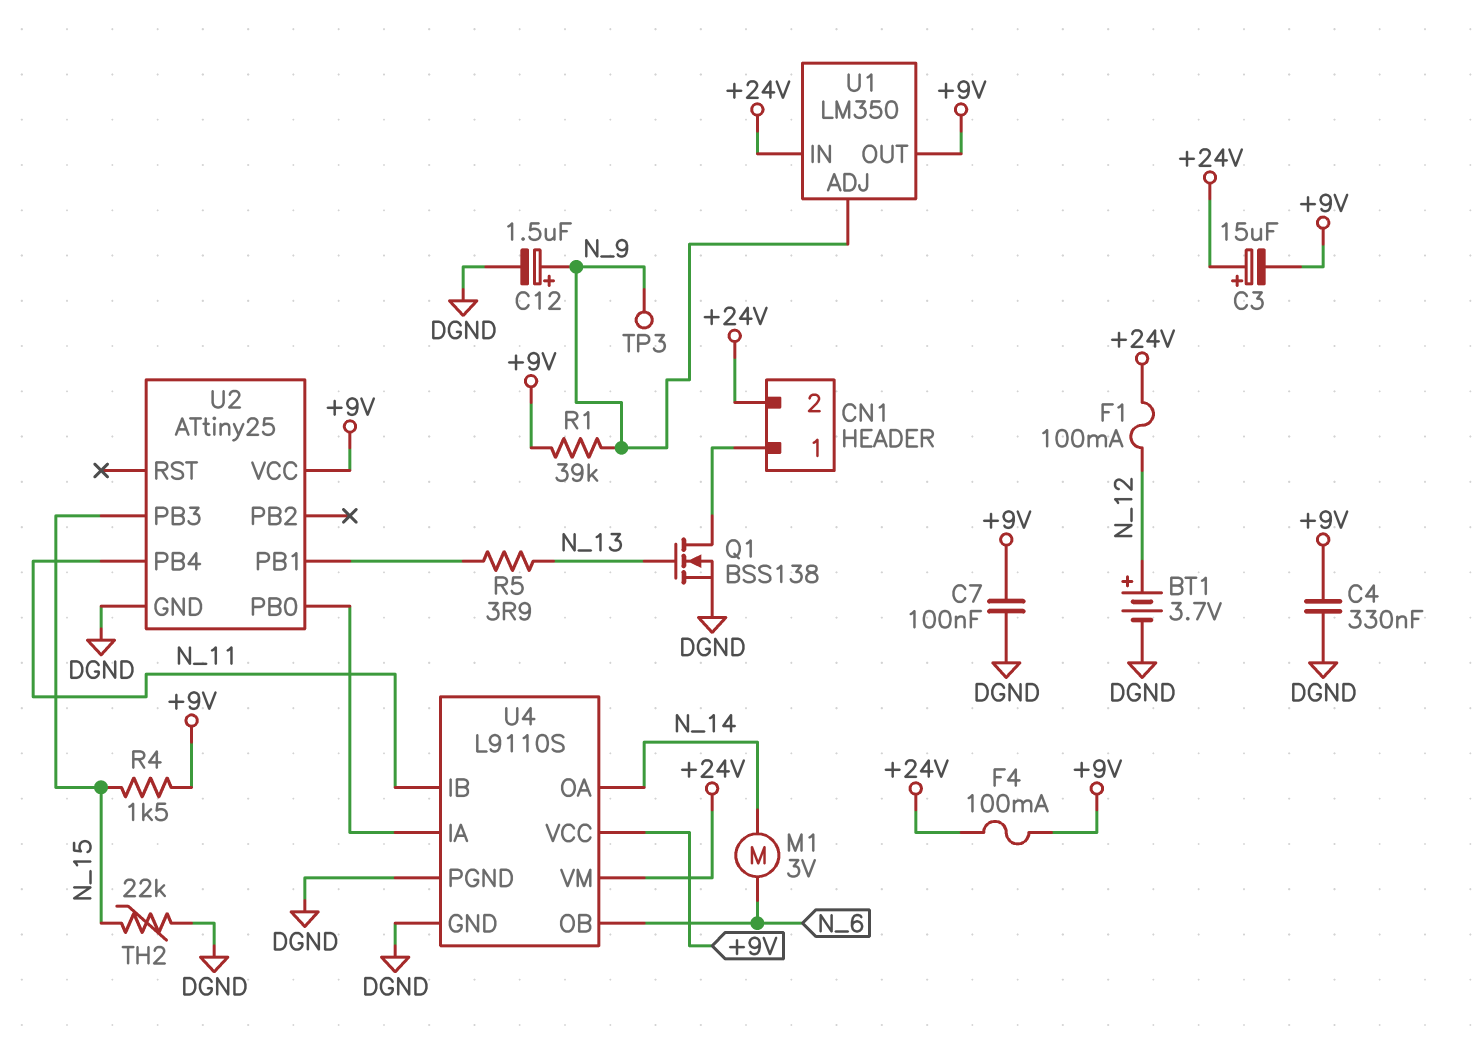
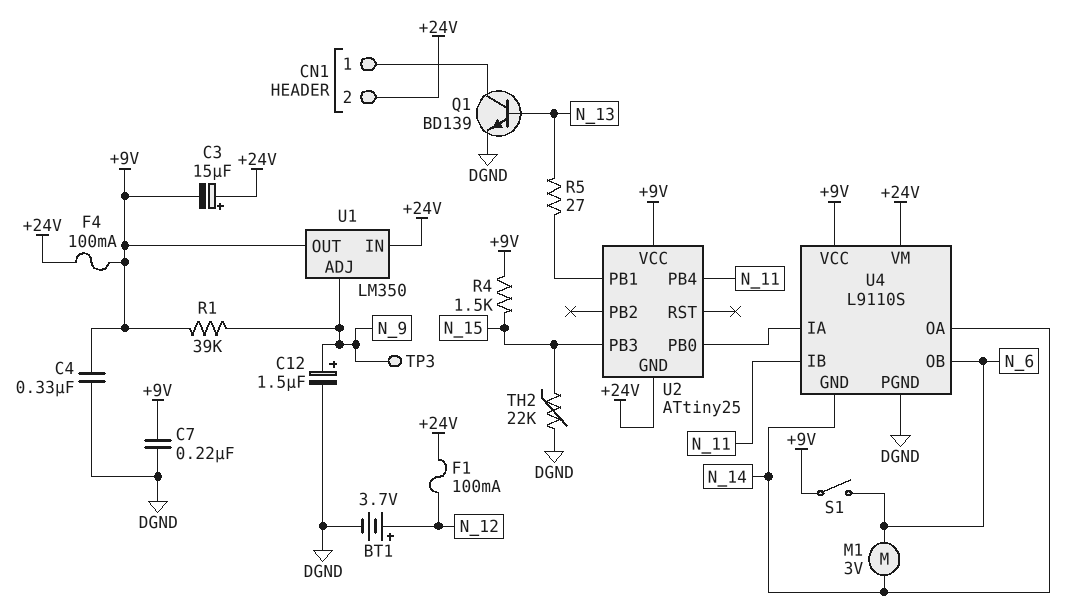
C7: 100nF (+9V, DGND) -> 220nF (+9V, DGND)
Q1: NMOS BSS138 (G N_13, D CN1/1, S DGND) -> NPN BD139 (B N_13, C CN1/1, E DGND)
R5: 3.9 (N_13, U2/PB1) -> 27 (N_13, U2/PB1)
S1: none -> switch (+9V, N_6)
U2 pin GND: DGND -> +24V
U4 pin GND: DGND -> N_14

